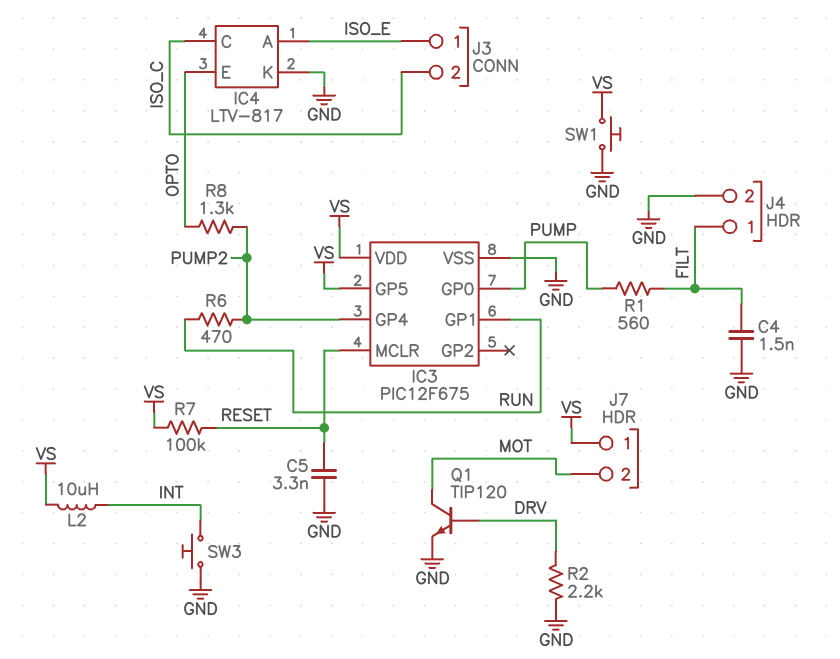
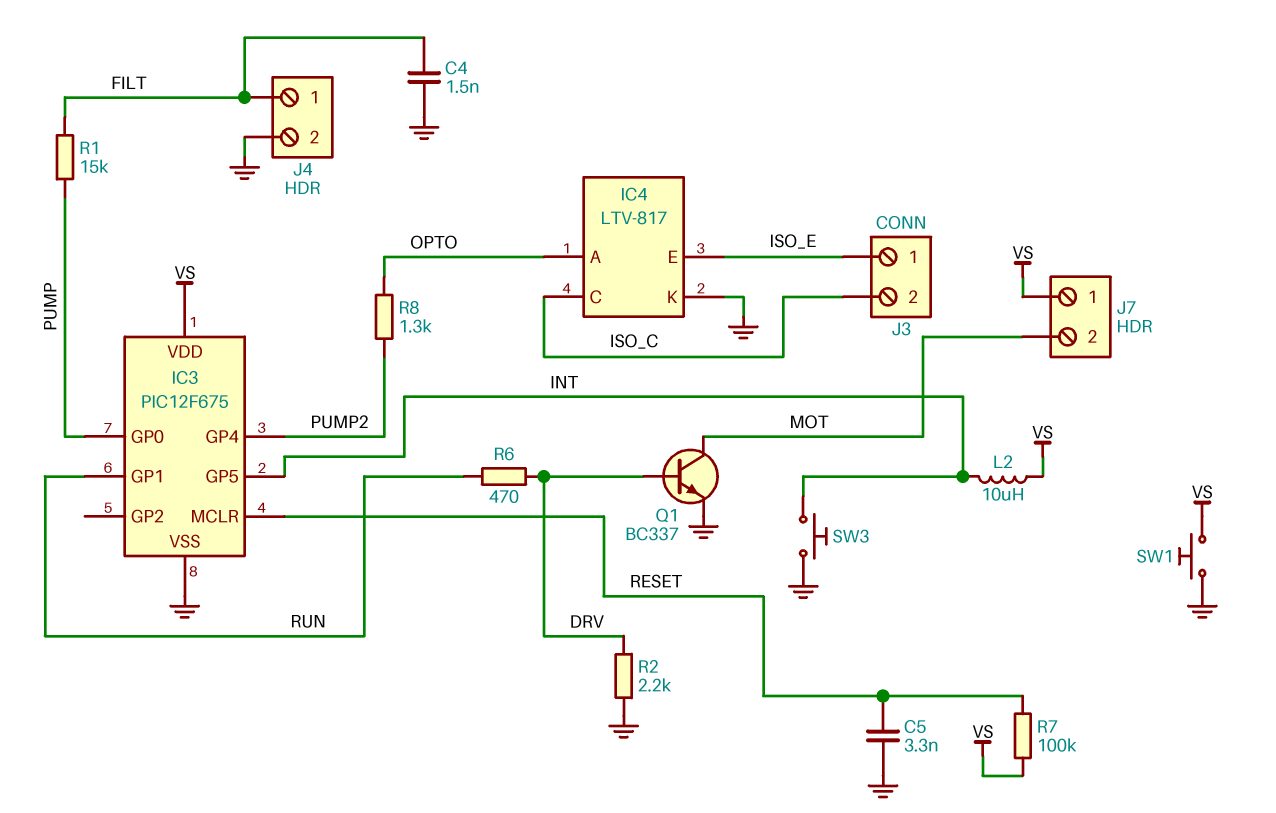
IC3 pin GP5: VS -> INT
IC4 pin A: ISO_E -> OPTO
IC4 pin E: OPTO -> ISO_E
Q1: NPN TIP120 (B DRV, C MOT, E GND) -> NPN BC337 (B DRV, C MOT, E GND)
R1: 560 (FILT, PUMP) -> 15k (FILT, PUMP)
R6: 470 (PUMP2, RUN) -> 470 (DRV, RUN)

